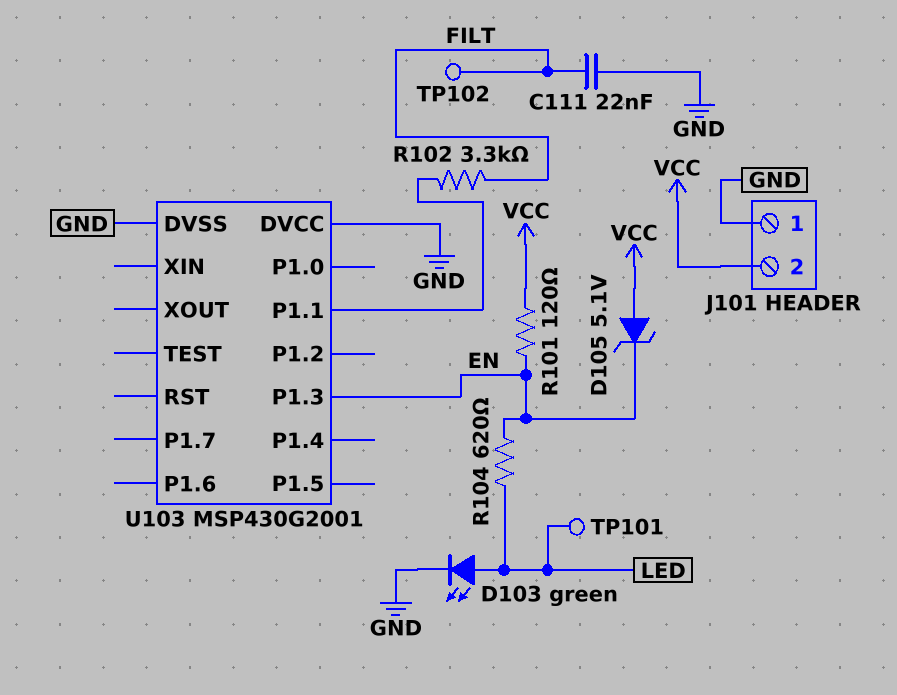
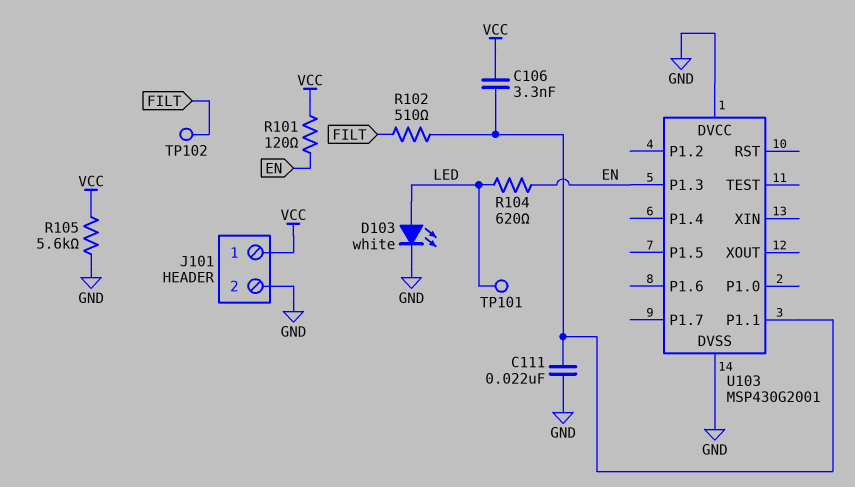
C106: none -> 3.3nF (U103/P1.1, VCC)
C111: 22nF (FILT, GND) -> 22nF (GND, U103/P1.1)
D103: LED green (A LED, K GND) -> LED white (A LED, K GND)
D105: zener 5.1V (A VCC, K EN) -> none
J101 pin 1: GND -> VCC
J101 pin 2: VCC -> GND
R102: 3.3k (FILT, U103/P1.1) -> 510 (FILT, U103/P1.1)
R105: none -> 5.6k (GND, VCC)

